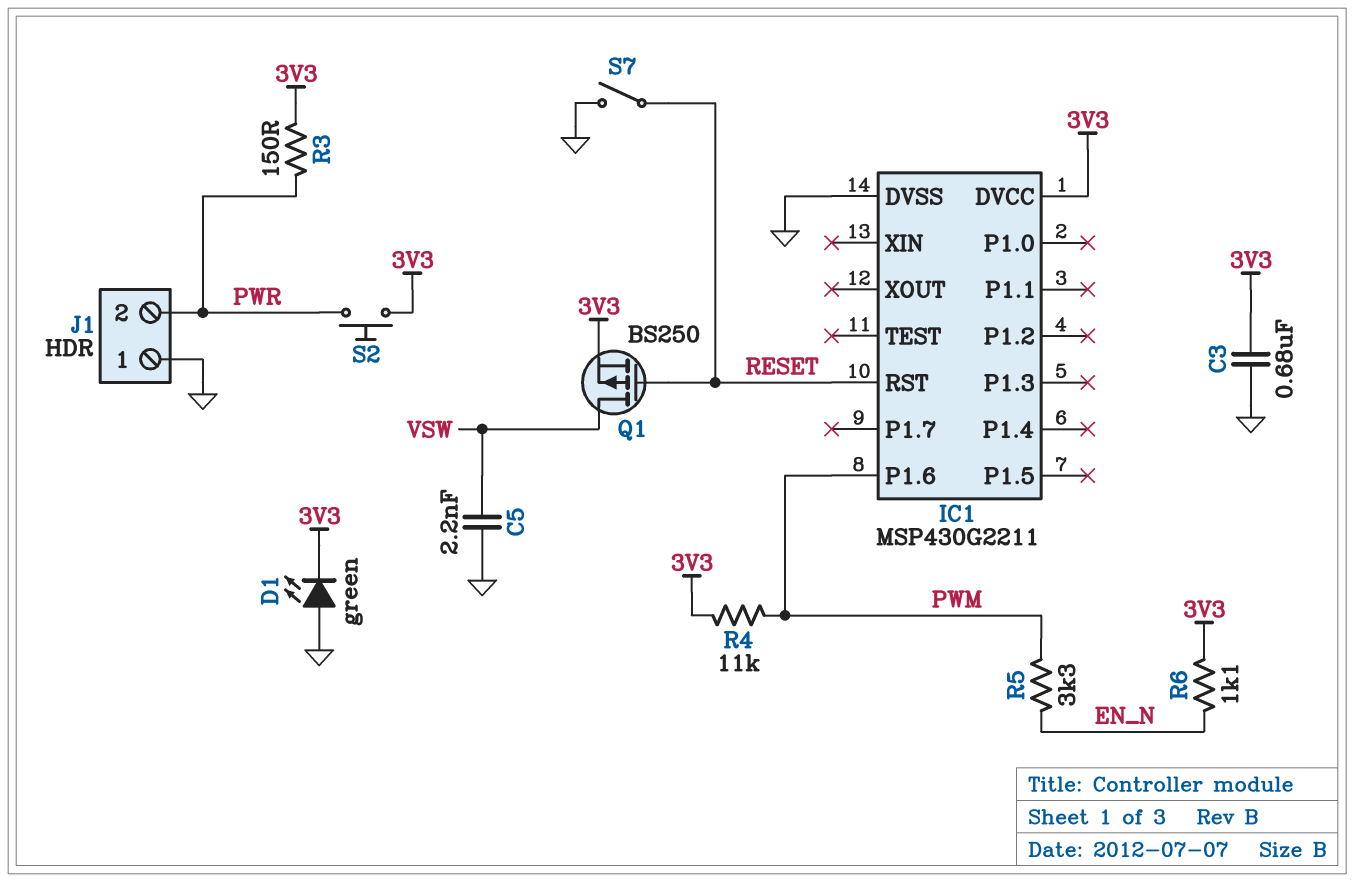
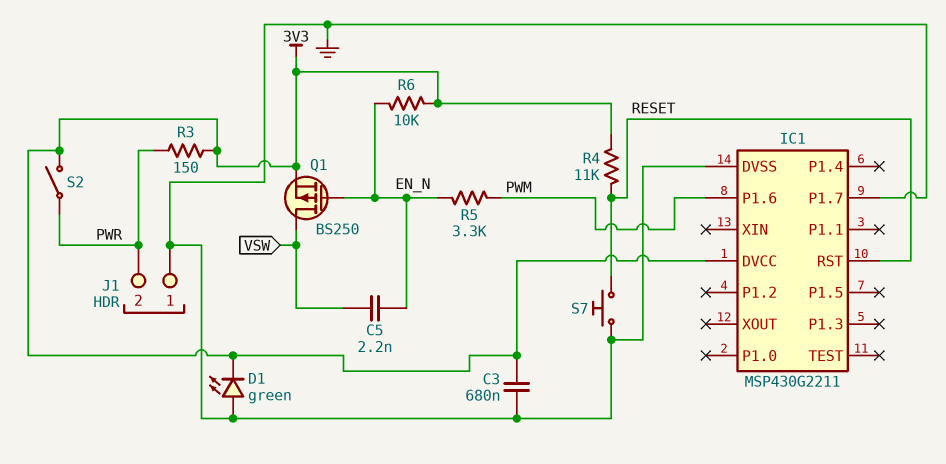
C5: 2.2nF (GND, VSW) -> 2.2nF (EN_N, VSW)
IC1 pin P1.7: none -> GND
Q1: PMOS BS250 (G RESET, D VSW, S 3V3) -> PMOS BS250 (G EN_N, D VSW, S 3V3)
R4: 11k (3V3, PWM) -> 11k (3V3, RESET)
R6: 1.1k (3V3, EN_N) -> 10k (3V3, EN_N)
S2: button (3V3, PWR) -> switch (3V3, PWR)
S7: switch (GND, RESET) -> button (GND, RESET)

